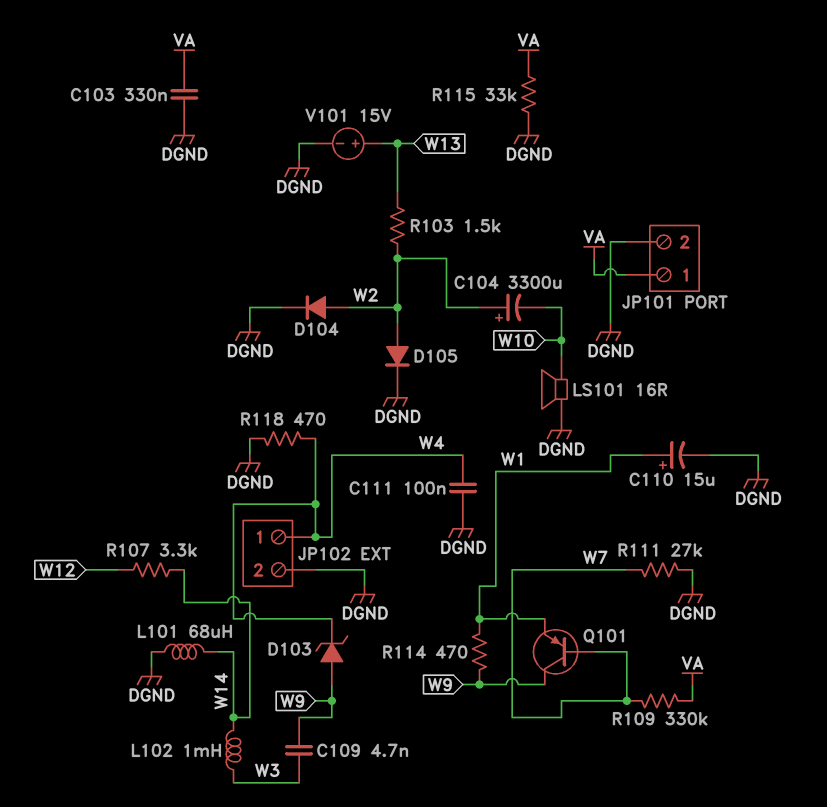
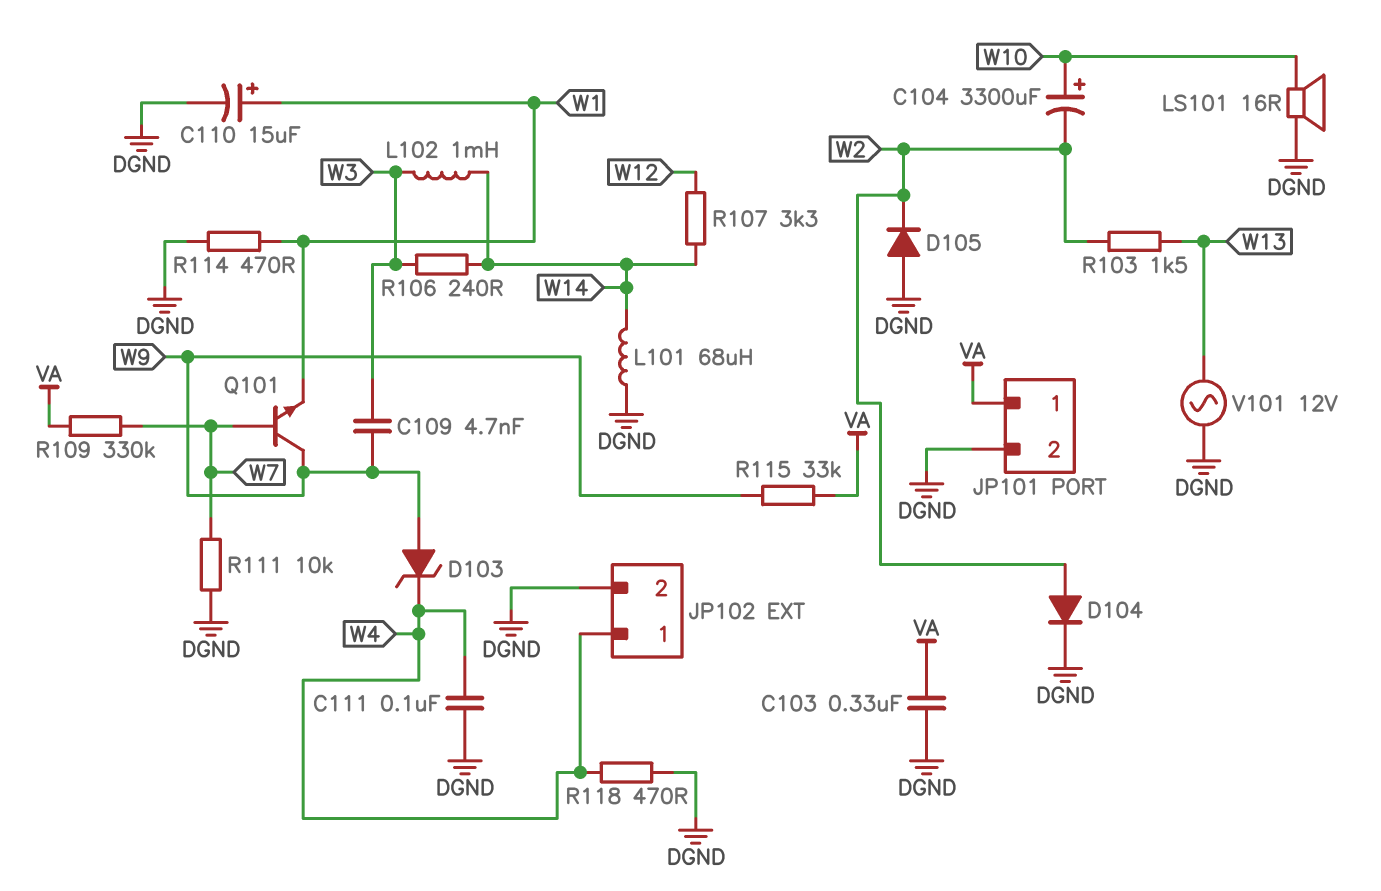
C104: 3300uF (plus W2, minus W10) -> 3300uF (plus W10, minus W2)
D105: diode (A W2, K DGND) -> diode (A DGND, K W2)
Q101: PNP (B W7, C W9, E W1) -> NPN (B W7, C W9, E W1)
R106: none -> 240 (W3, W14)
R111: 27k (DGND, W7) -> 10k (DGND, W7)
R114: 470 (W1, W9) -> 470 (DGND, W1)
R115: 33k (DGND, VA) -> 33k (VA, W9)
V101: 15V (plus W13, minus DGND) -> AC 12V (DGND, W13)

